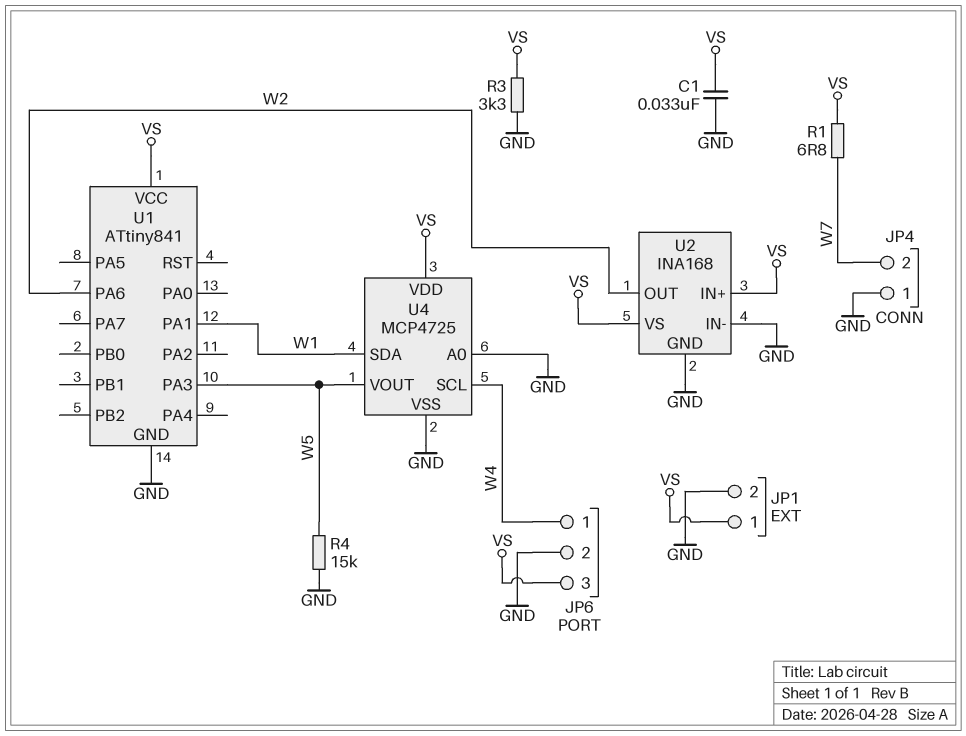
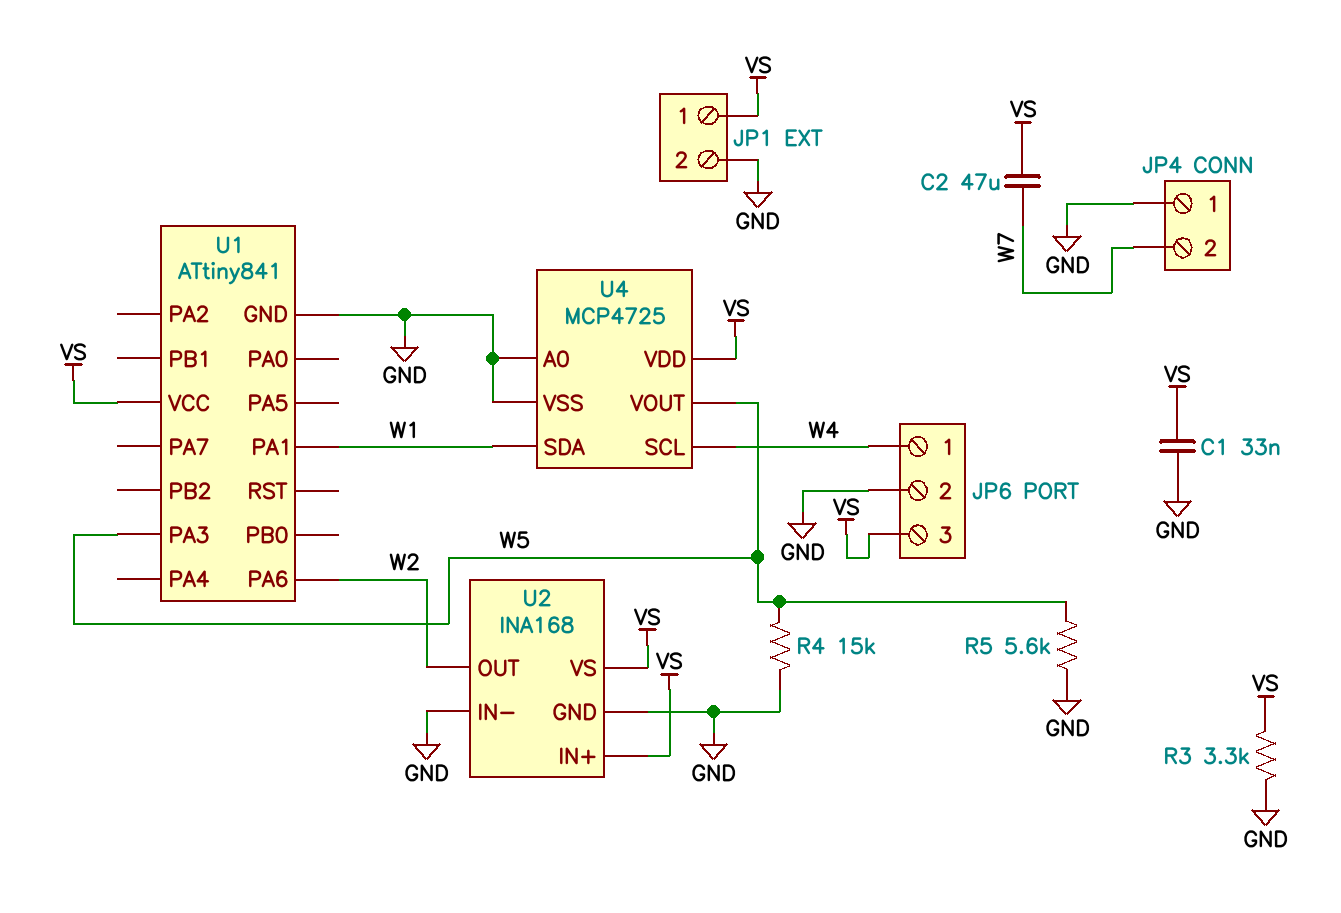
C2: none -> 47uF (VS, W7)
R1: 6.8 (VS, W7) -> none
R5: none -> 5.6k (GND, W5)

